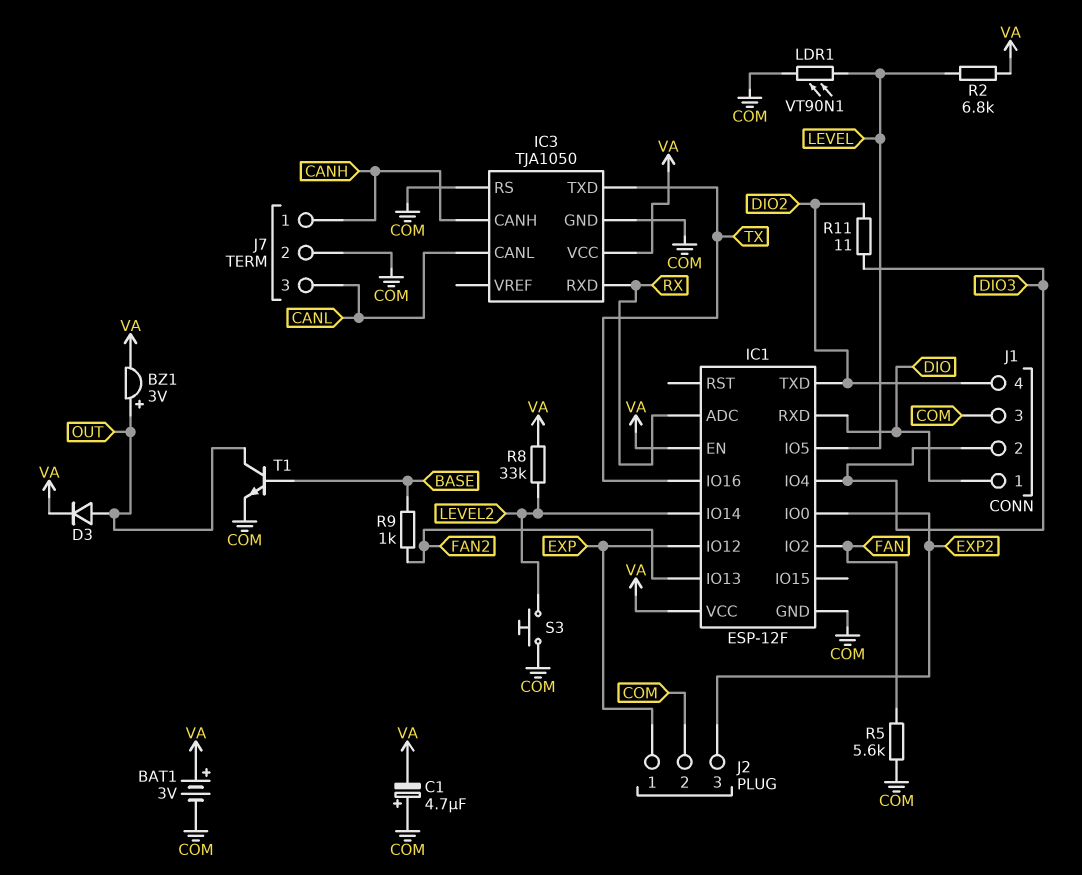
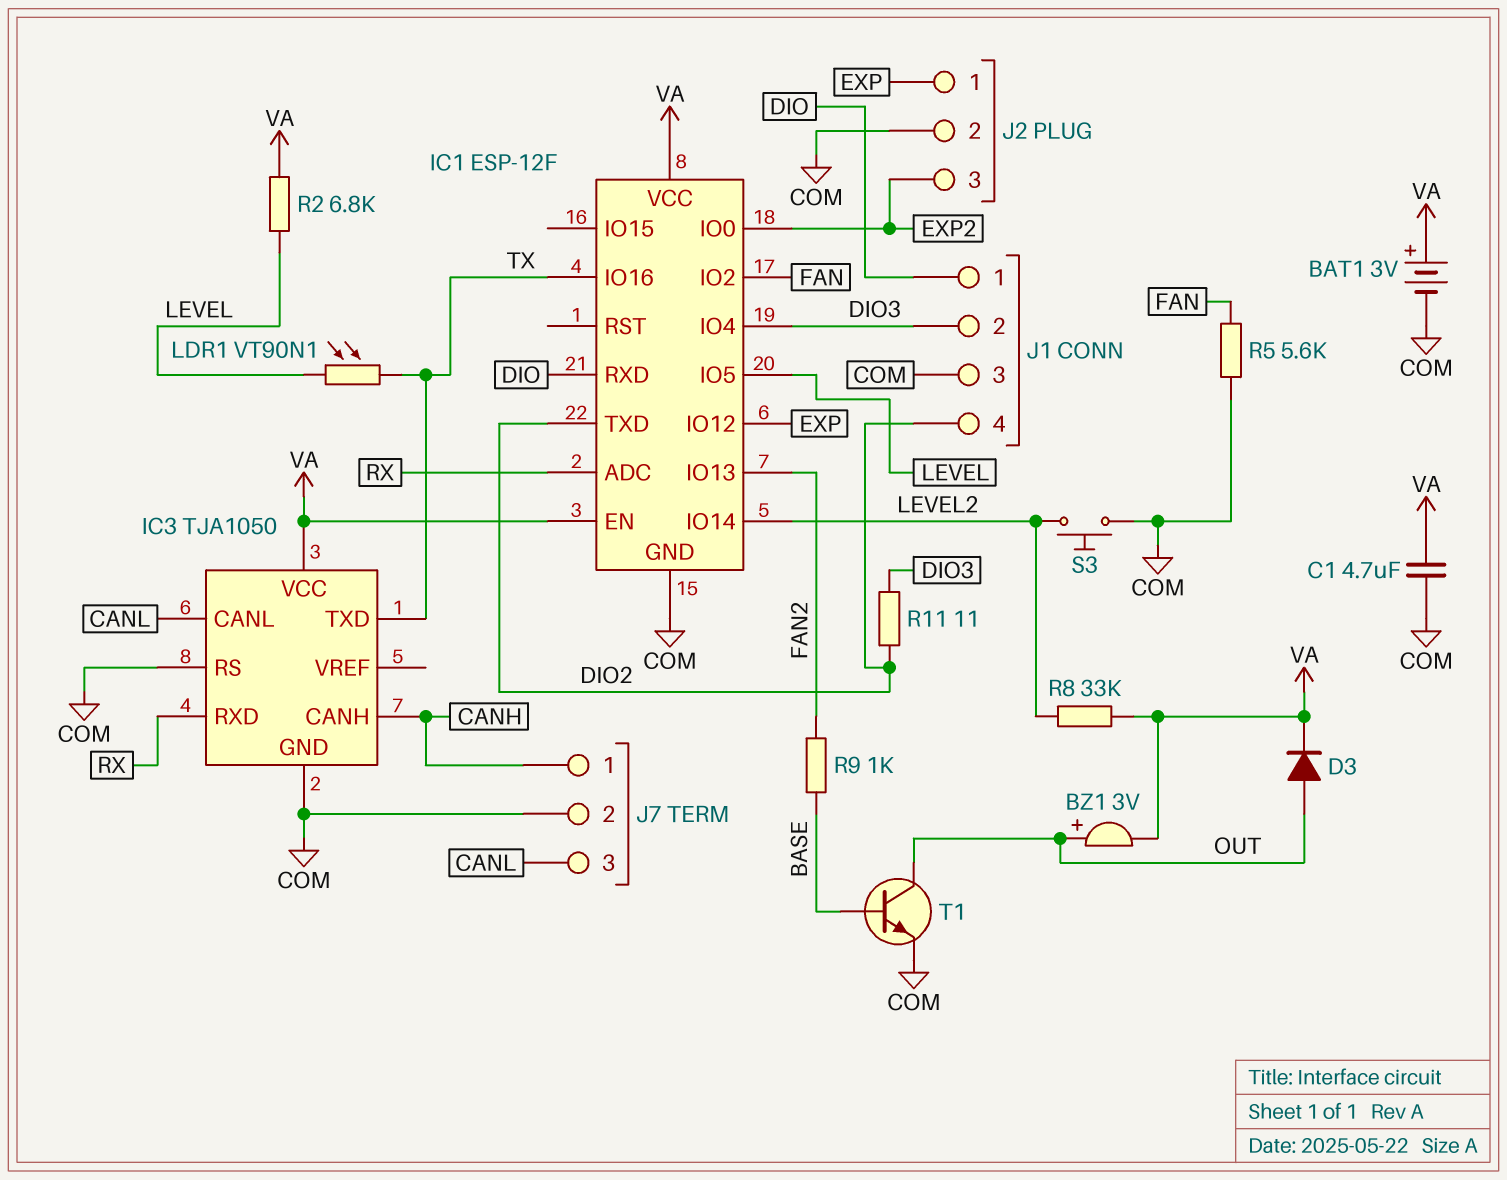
C1: 4.7uF (plus COM, minus VA) -> 4.7uF (COM, VA)
LDR1: VT90N1 (COM, LEVEL) -> VT90N1 (LEVEL, TX)

